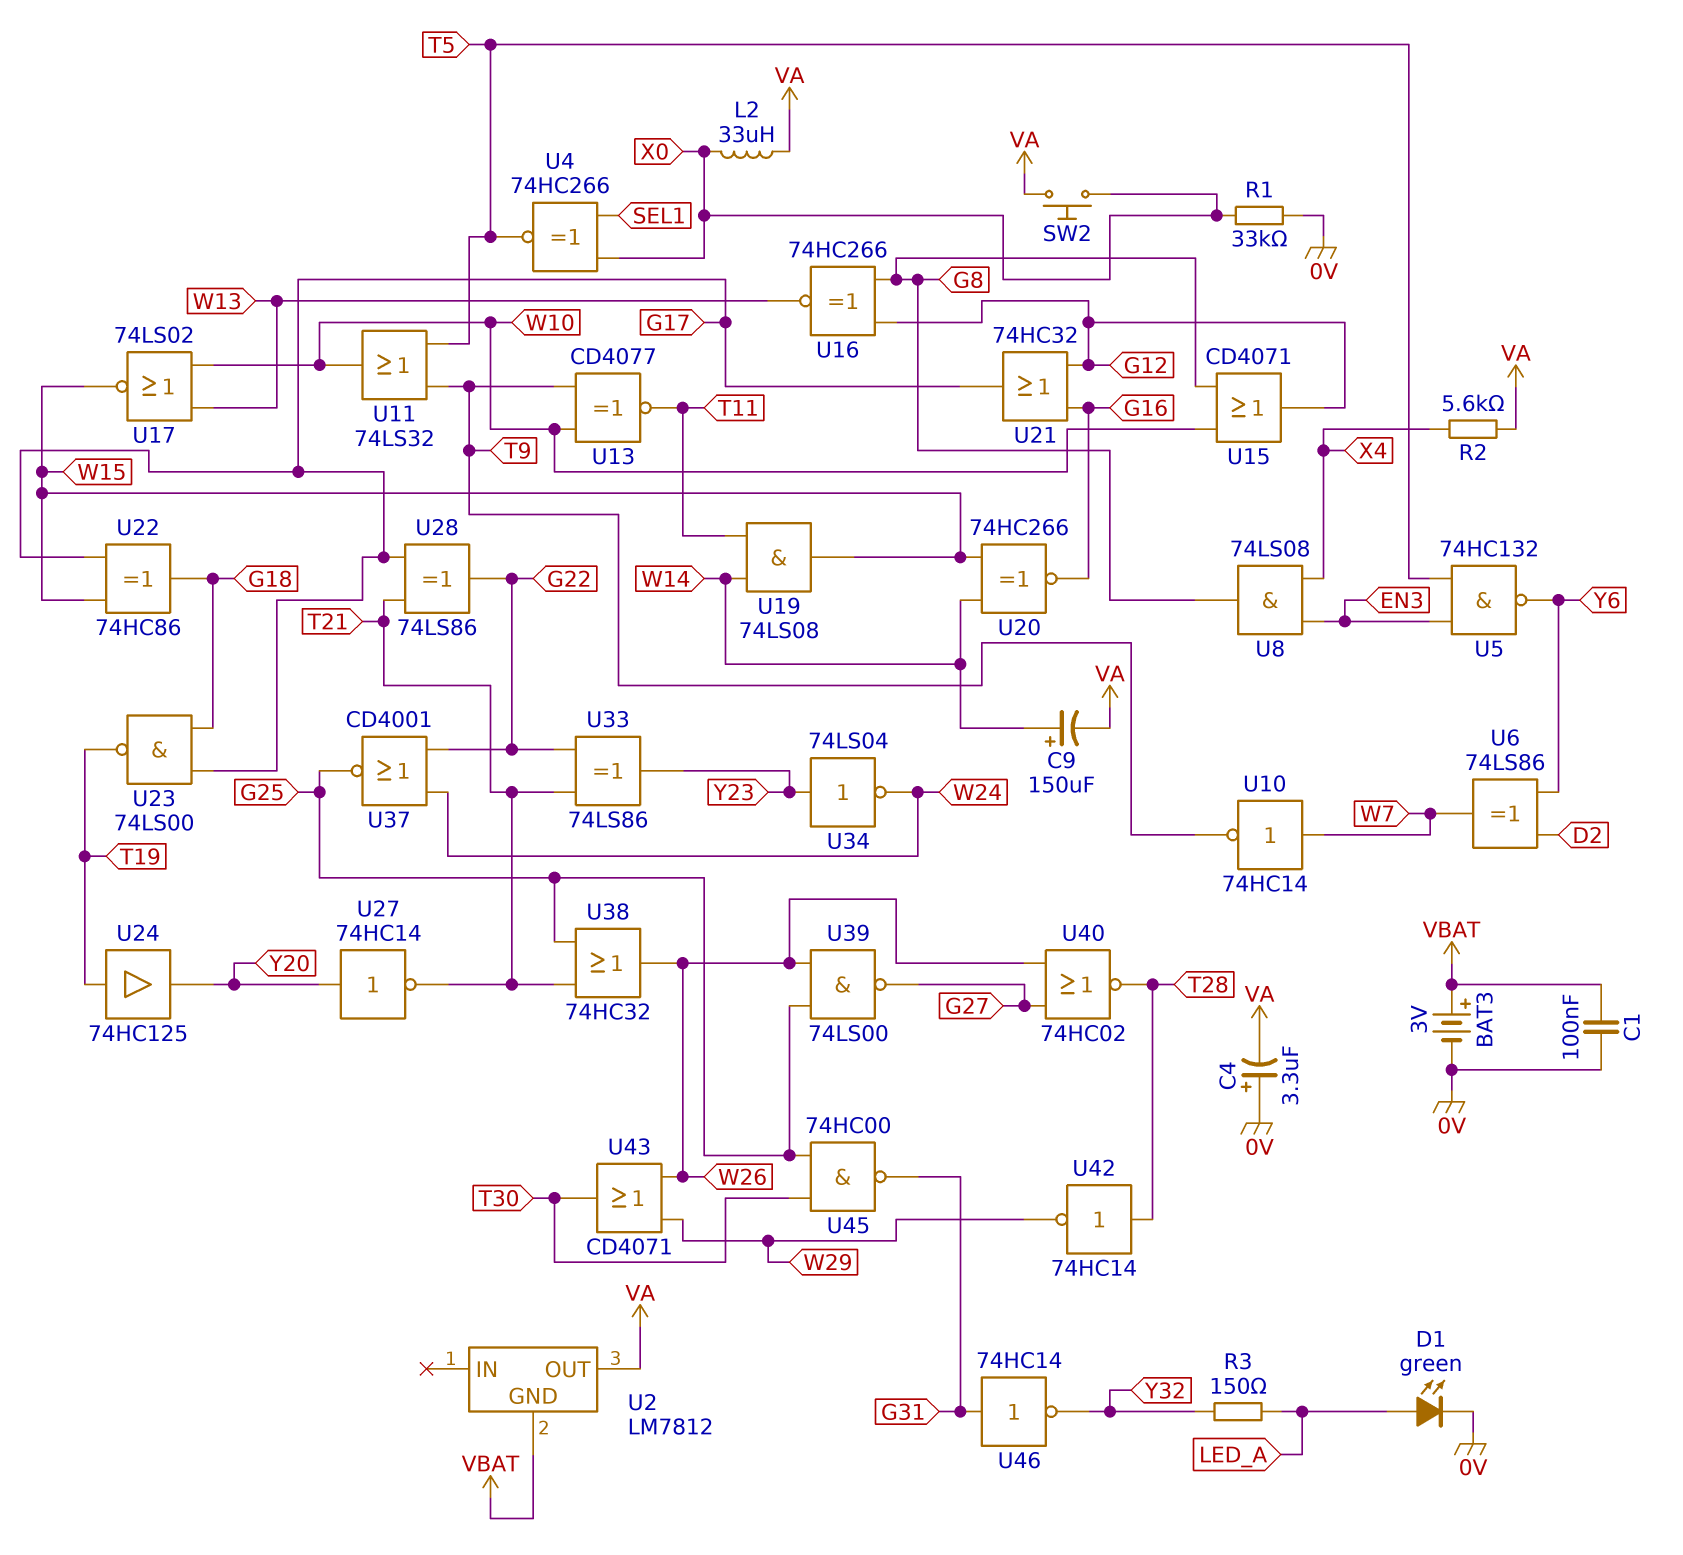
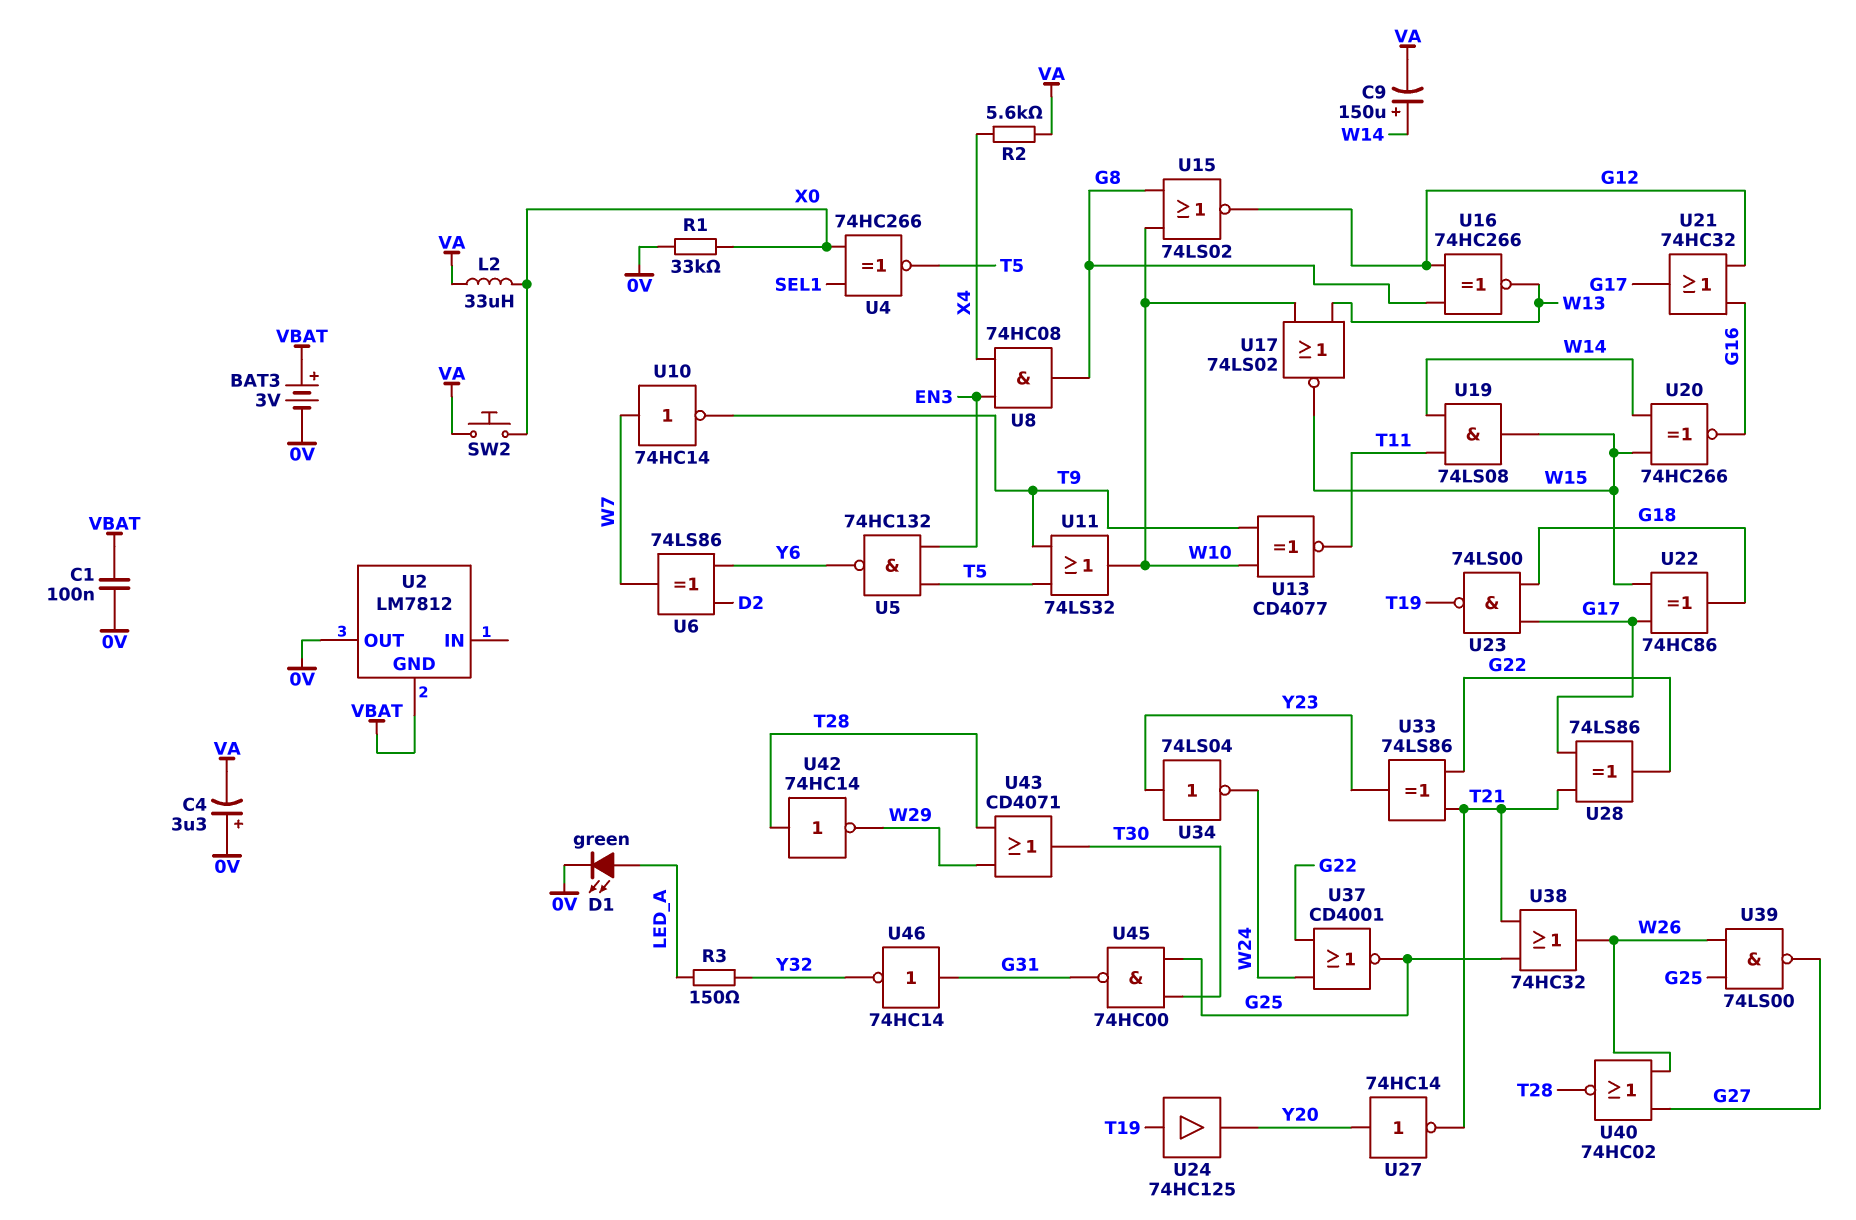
U2 pin OUT: VA -> 0V
U8: AND 74LS08 (in EN3, in X4, out G8) -> AND 74HC08 (in EN3, in X4, out G8)
U15: OR CD4071 (in G8, in W10, out G12) -> NOR 74LS02 (in G8, in W10, out G12)
U43: OR CD4071 (in W26, in W29, out T30) -> OR CD4071 (in T28, in W29, out T30)

